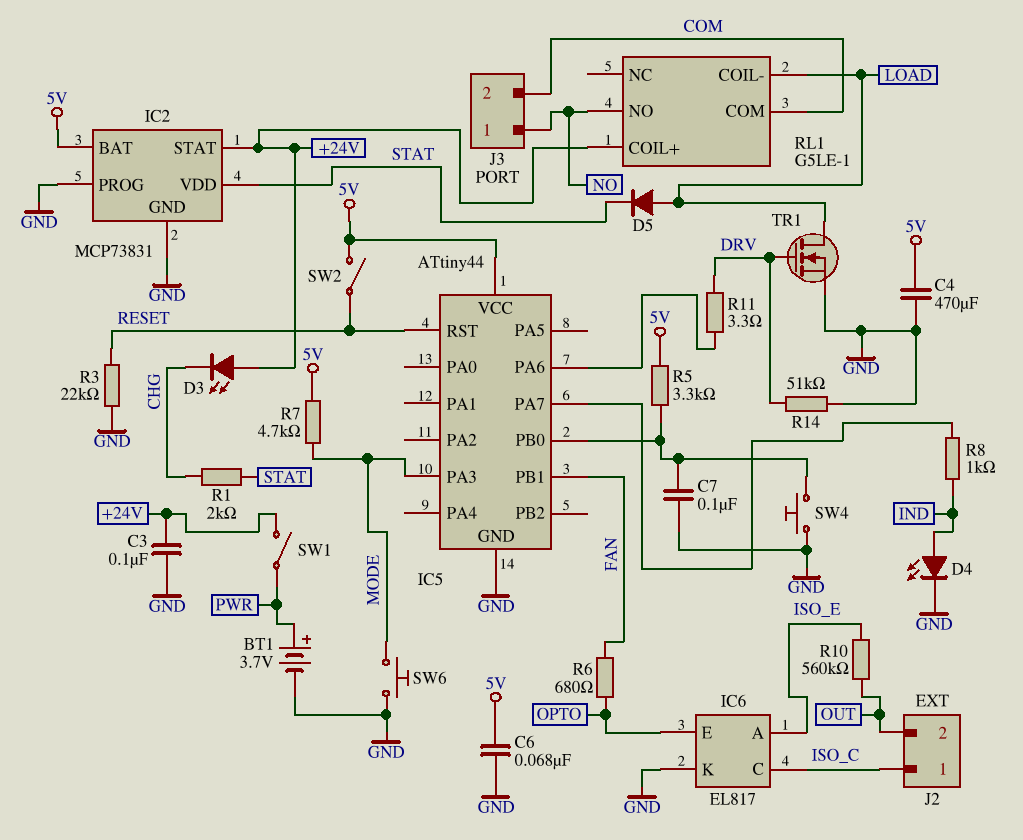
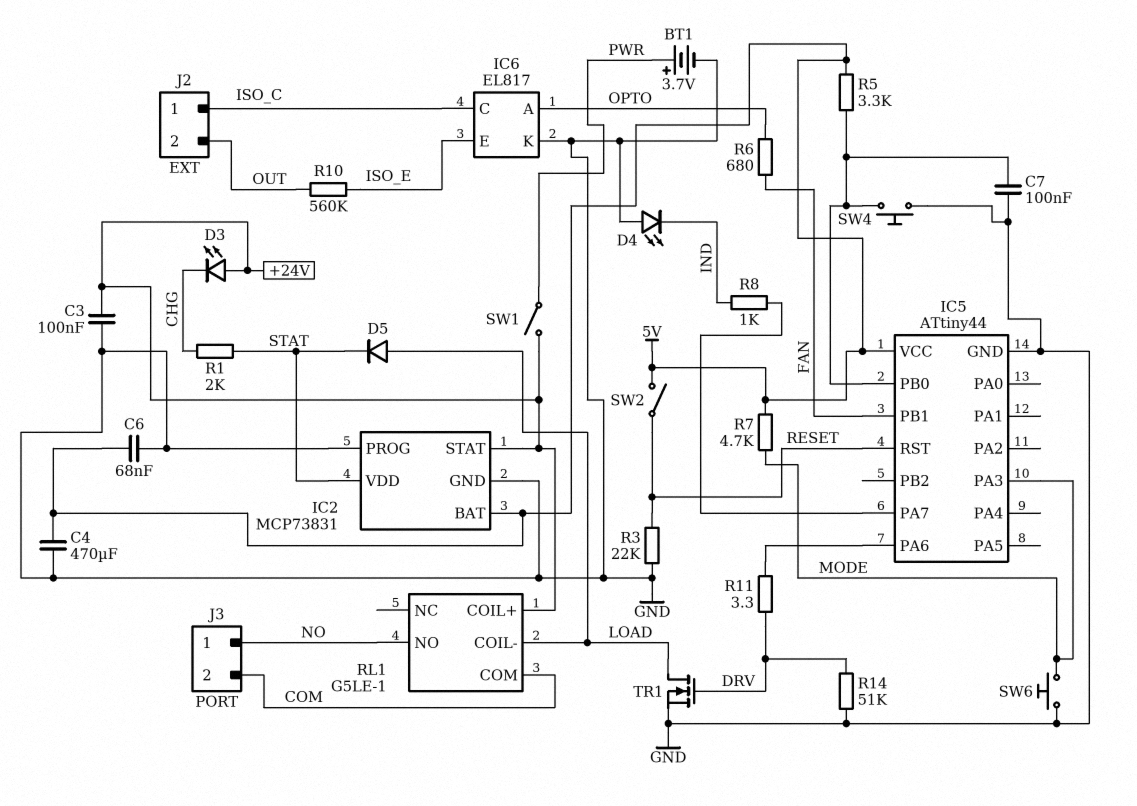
D4: LED (A IND, K GND) -> LED (A GND, K IND)
IC6 pin A: ISO_E -> OPTO
IC6 pin E: OPTO -> ISO_E

